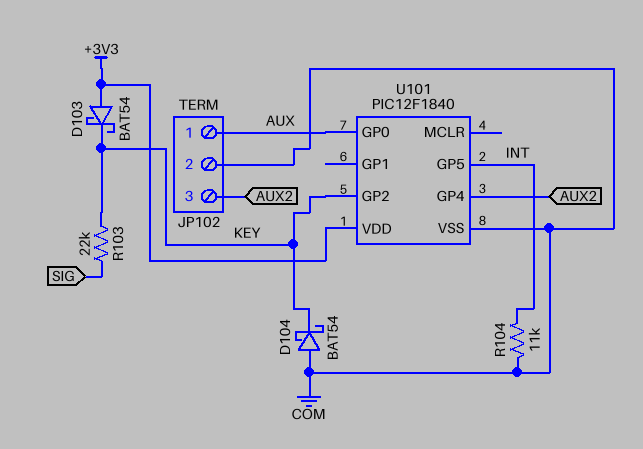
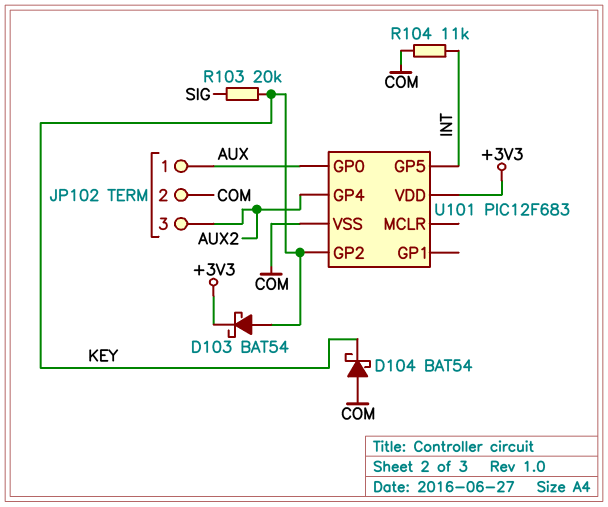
D103: schottky BAT54 (A +3V3, K KEY) -> schottky BAT54 (A KEY, K +3V3)
R103: 22k (KEY, SIG) -> 20k (KEY, SIG)
U101: PIC12F1840 -> PIC12F683

